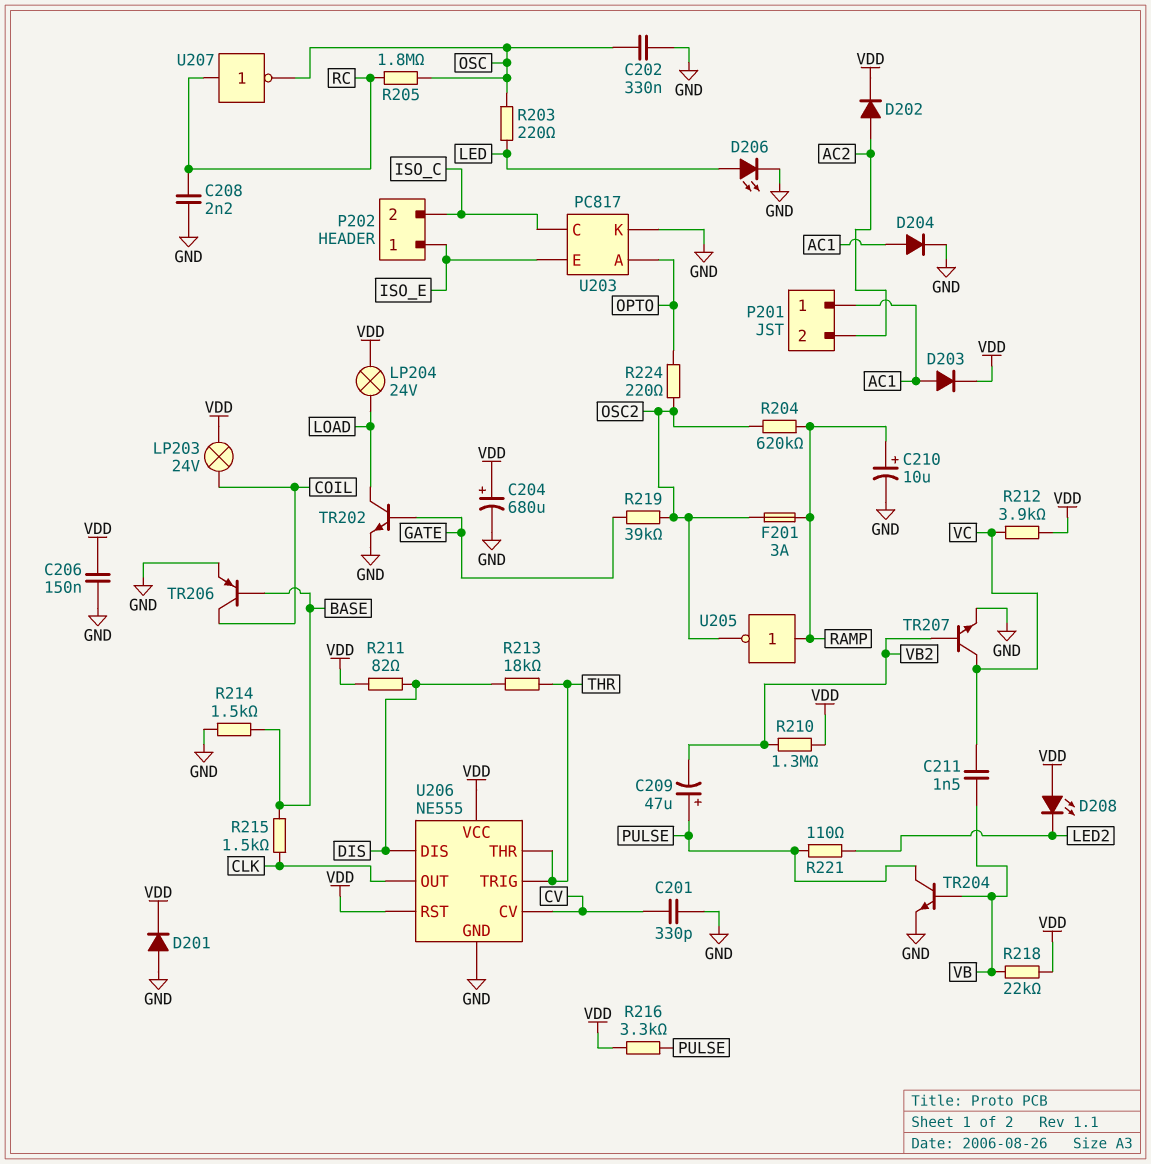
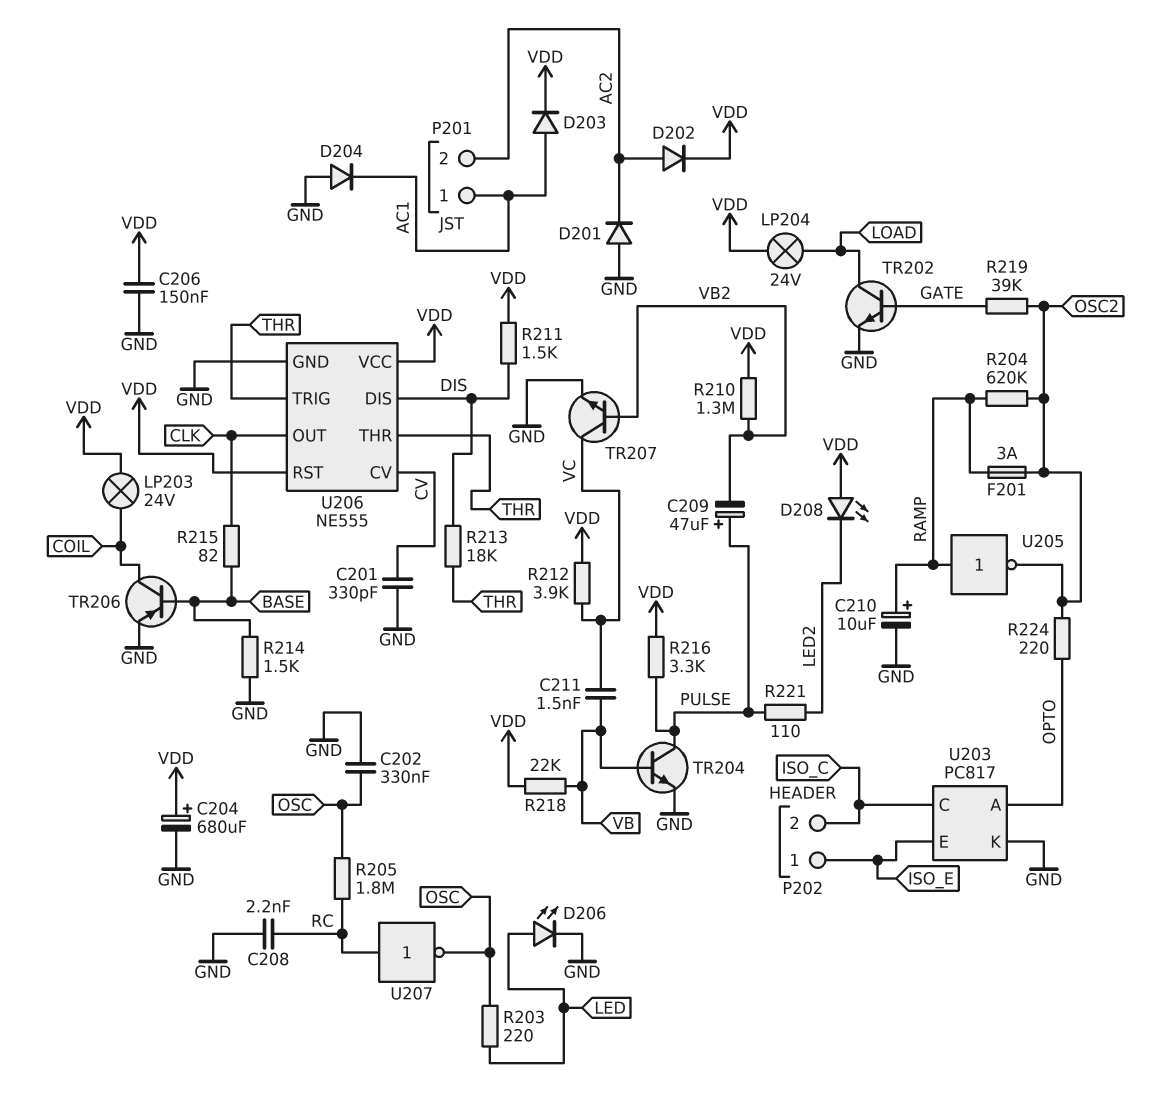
D201: diode (A GND, K VDD) -> diode (A GND, K AC2)
D204: diode (A AC1, K GND) -> diode (A GND, K AC1)
R211: 82 (DIS, VDD) -> 1.5k (DIS, VDD)
R215: 1.5k (BASE, CLK) -> 82 (BASE, CLK)

